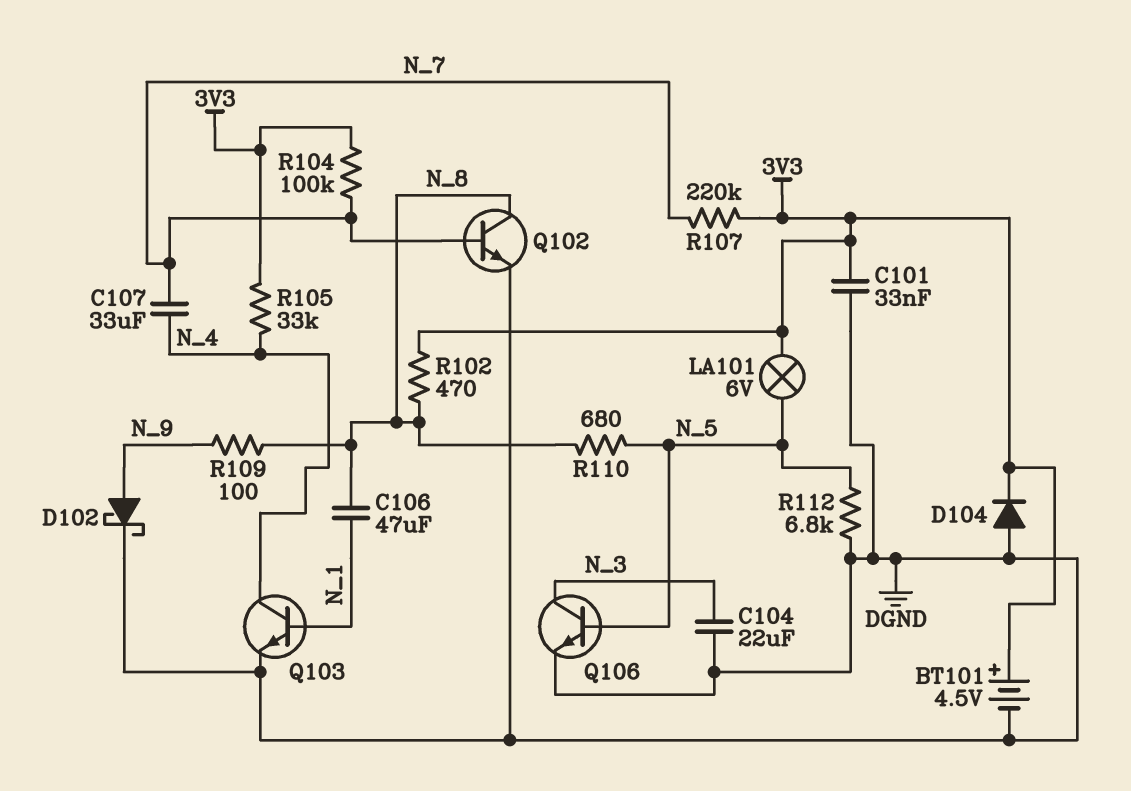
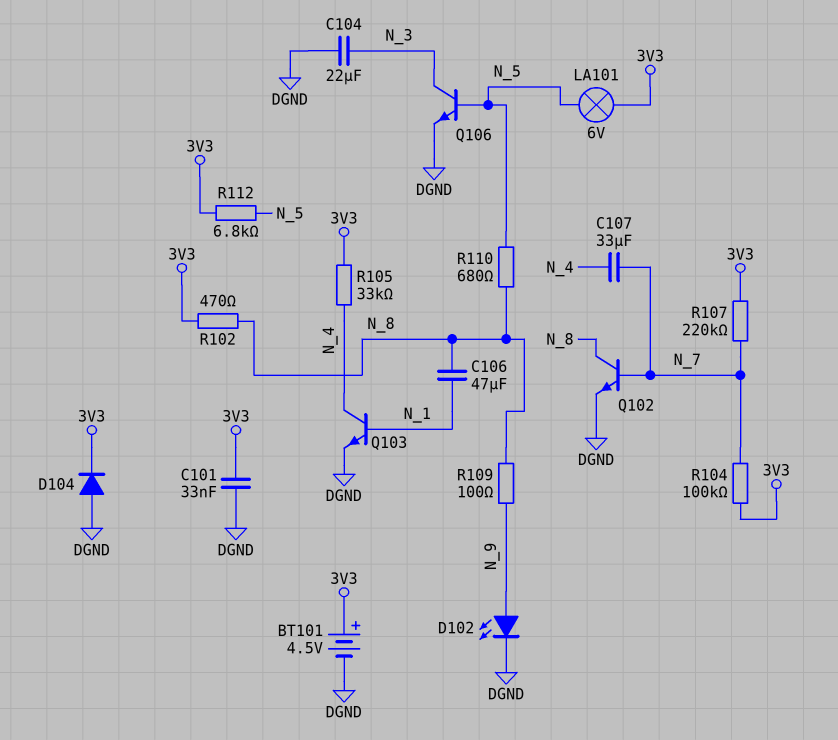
D102: schottky (A N_9, K DGND) -> LED (A N_9, K DGND)
R112: 6.8k (DGND, N_5) -> 6.8k (3V3, N_5)

